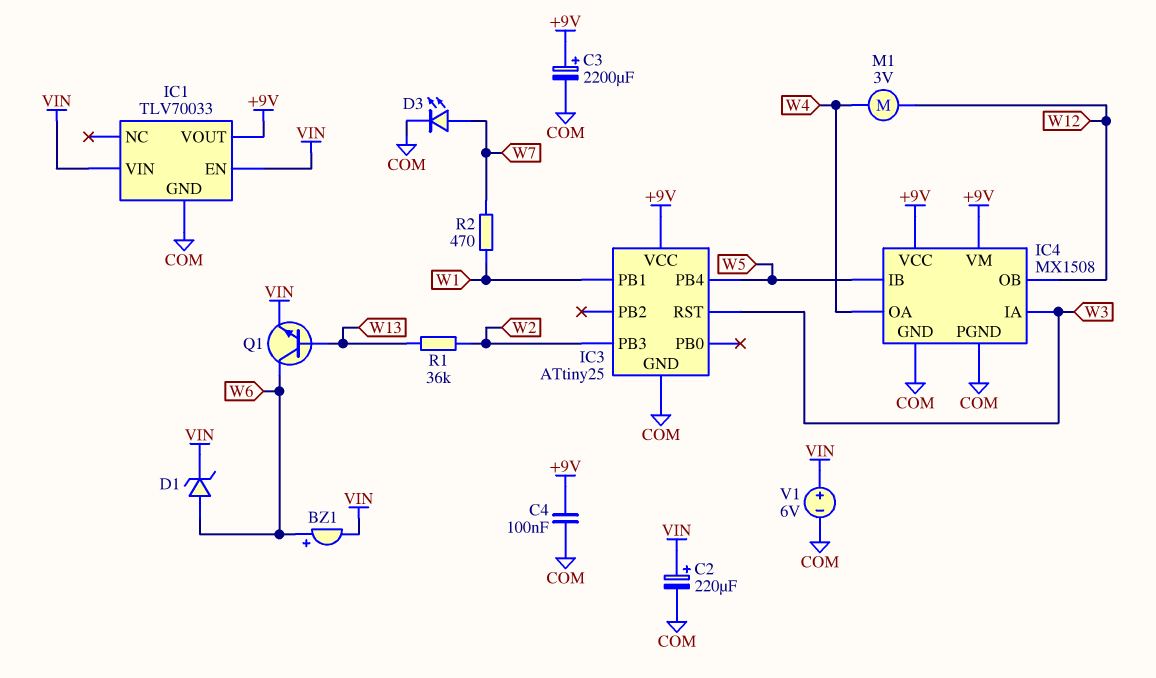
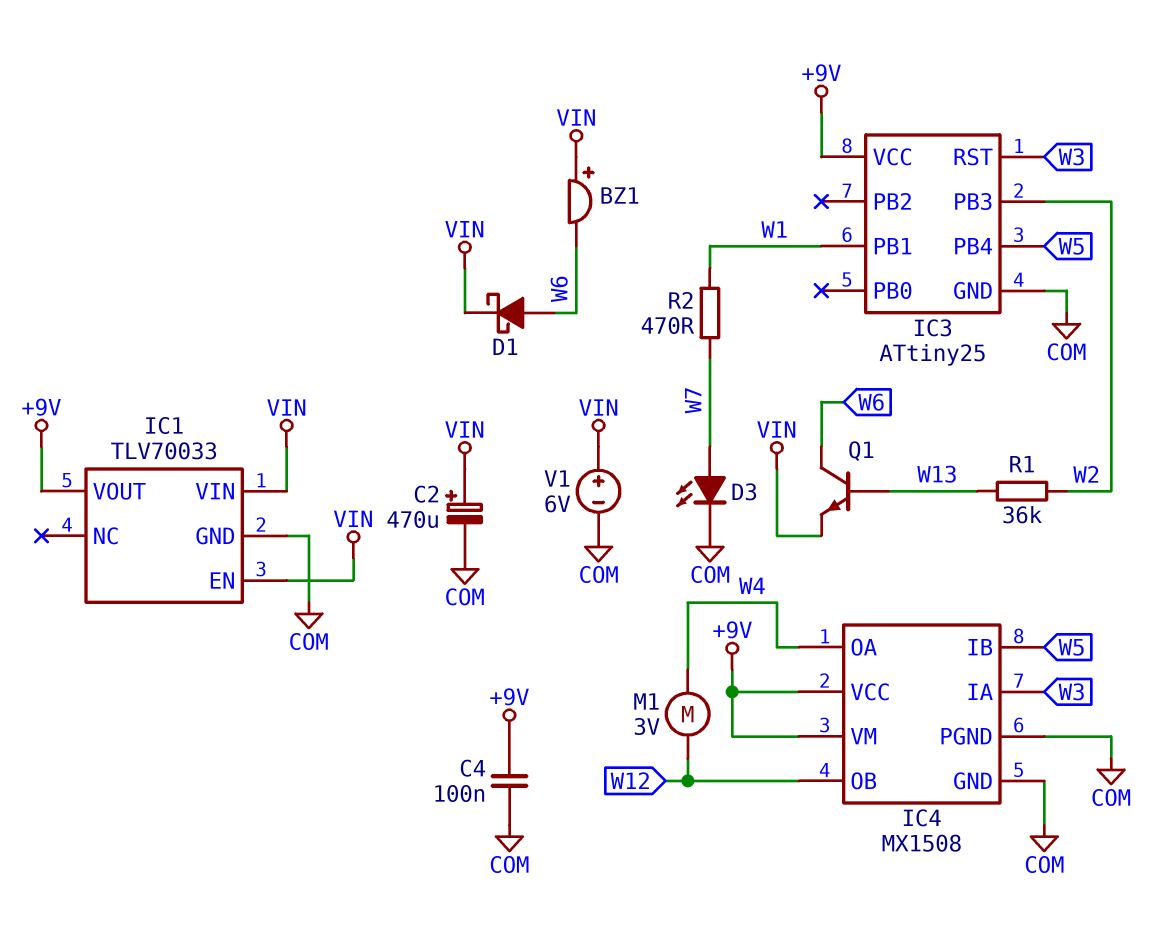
BZ1: buzzer (plus W6, minus VIN) -> buzzer (plus VIN, minus W6)
C2: 220uF (plus VIN, minus COM) -> 470uF (plus VIN, minus COM)
C3: 2200uF (plus +9V, minus COM) -> none
D1: zener (A W6, K VIN) -> schottky (A W6, K VIN)

